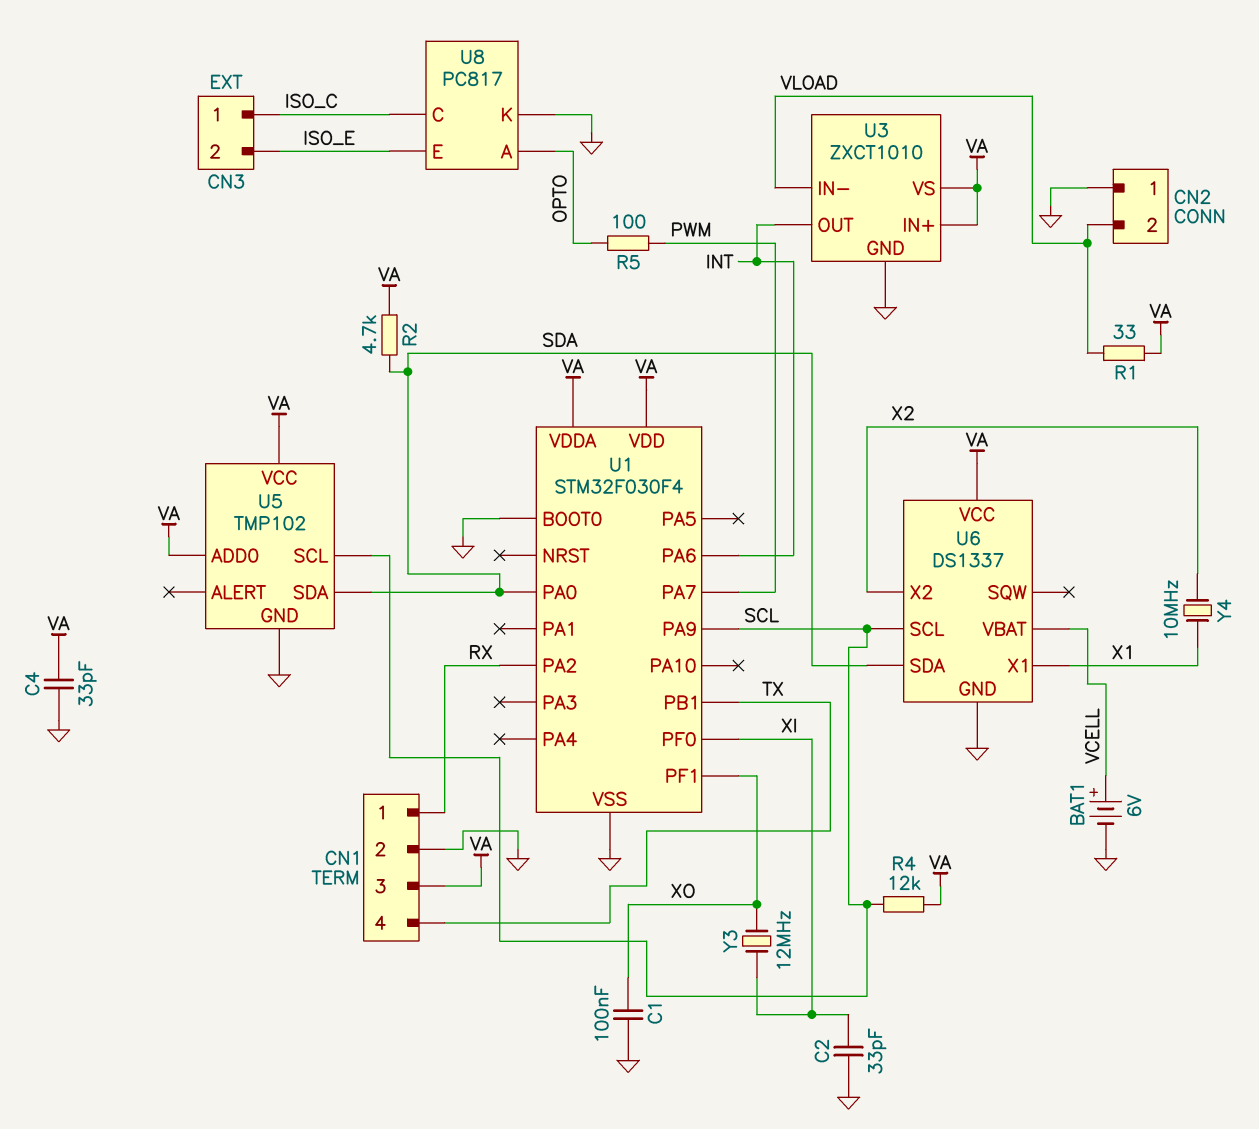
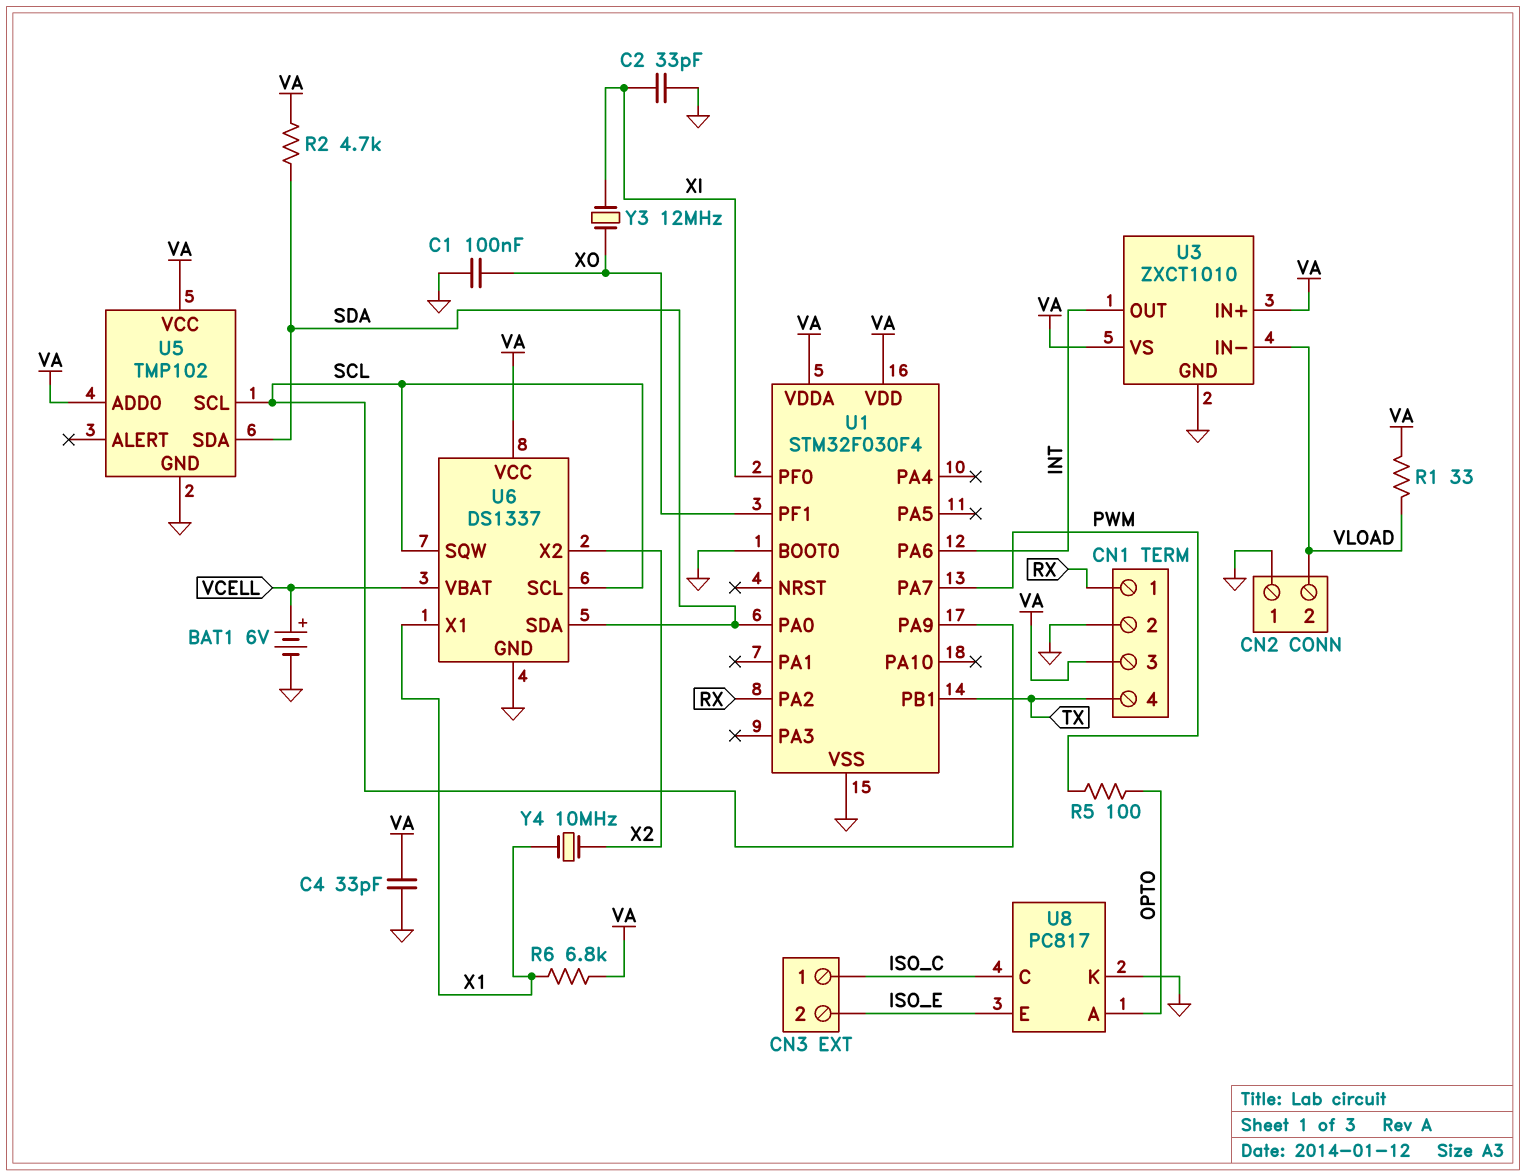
R4: 12k (SCL, VA) -> none
R6: none -> 6.8k (VA, X1)
U6 pin SQW: none -> SCL

